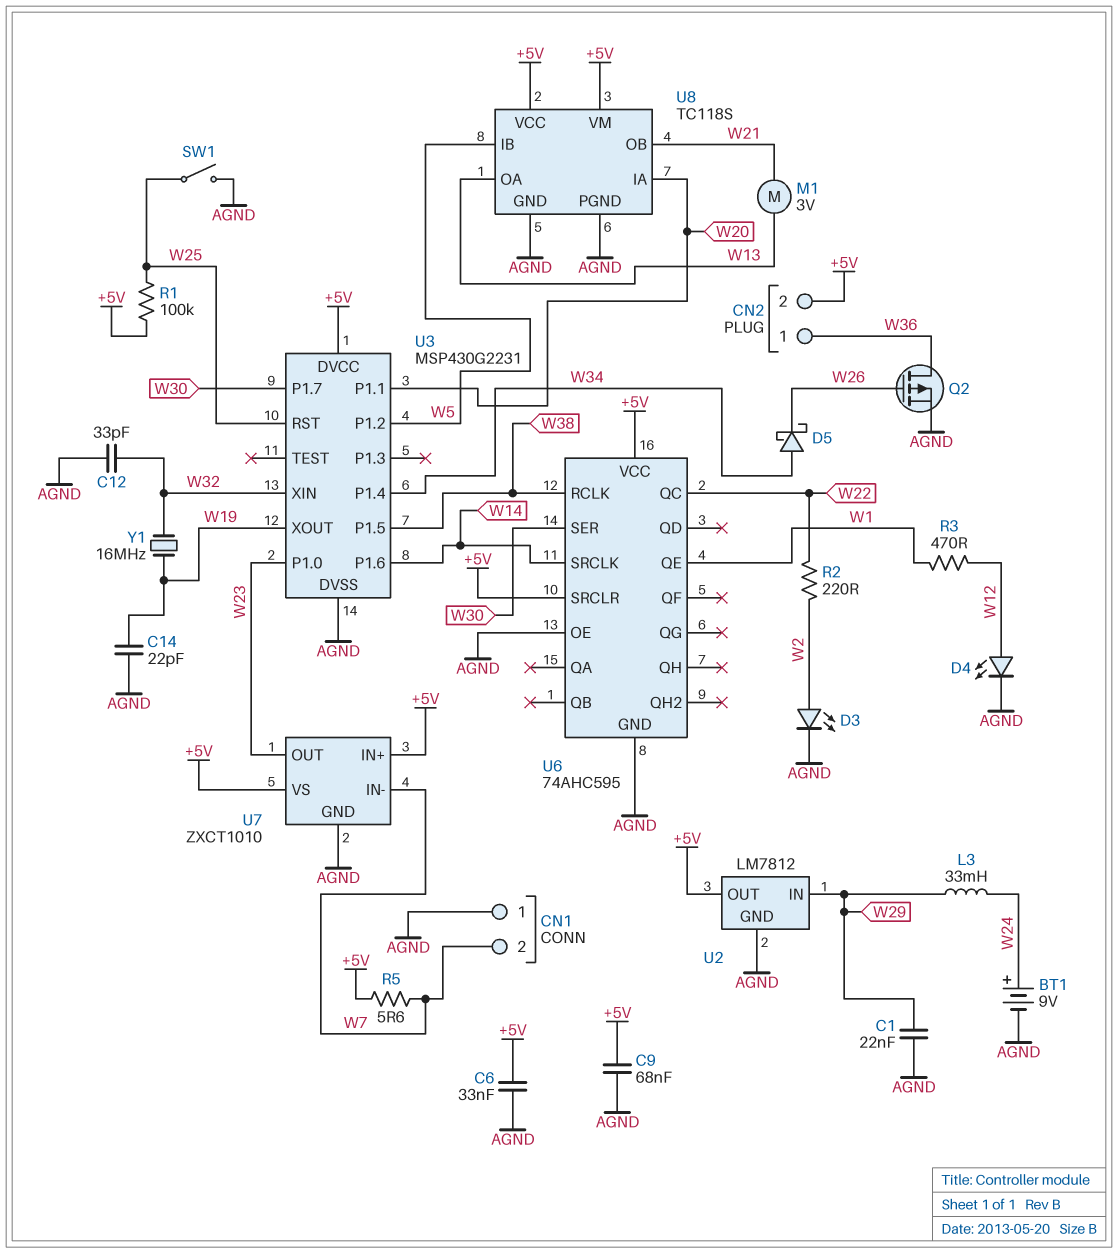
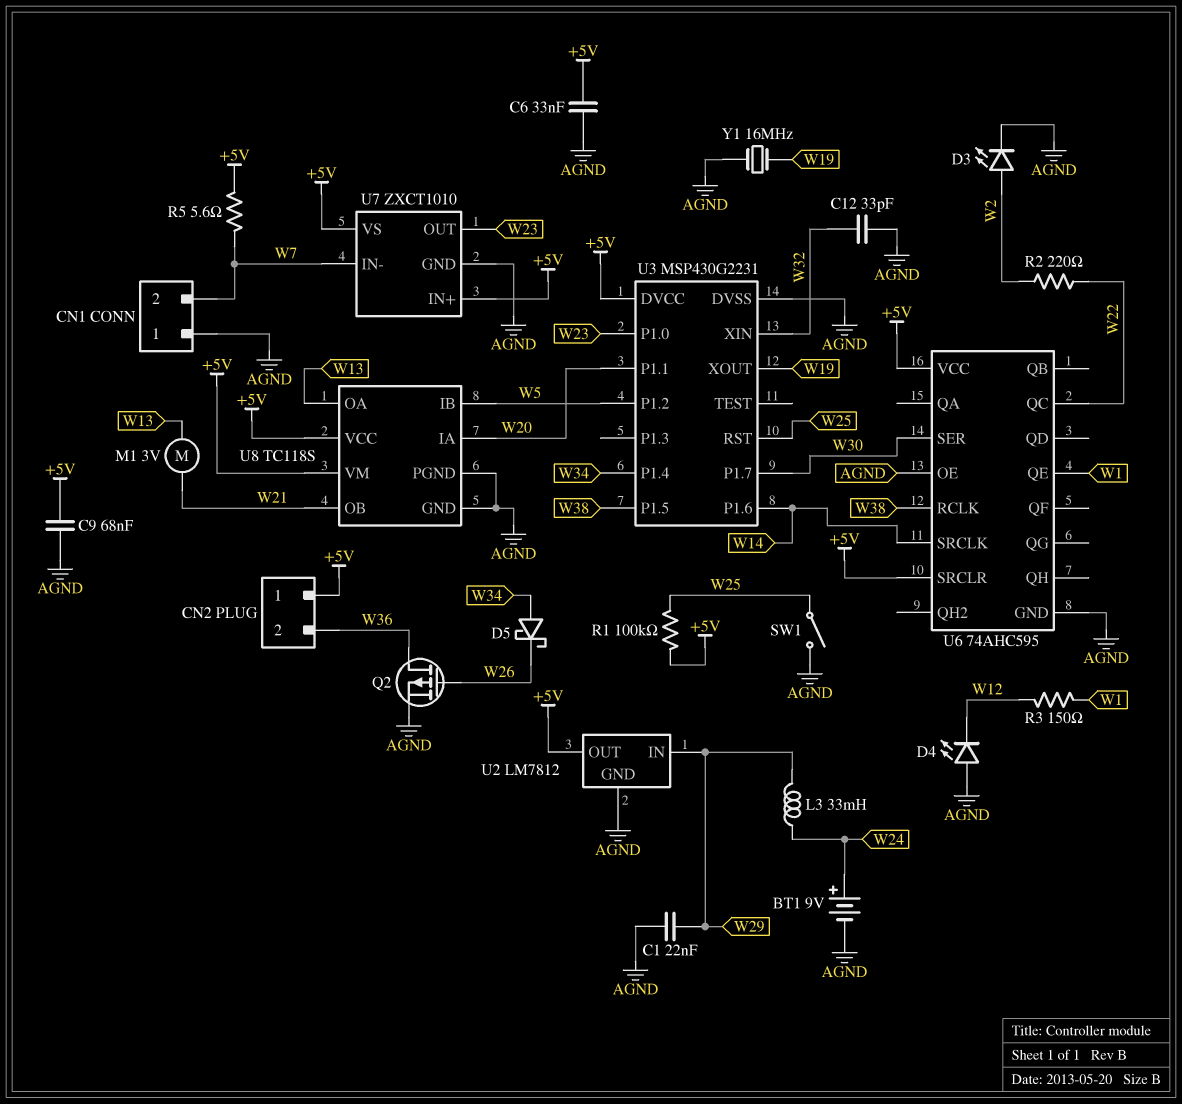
C14: 22pF (AGND, W19) -> none
CN2 pin 1: W36 -> +5V
CN2 pin 2: +5V -> W36
D4: LED (A W12, K AGND) -> LED (A AGND, K W12)
R3: 470 (W1, W12) -> 150 (W1, W12)
Y1: 16MHz (W19, W32) -> 16MHz (AGND, W19)

